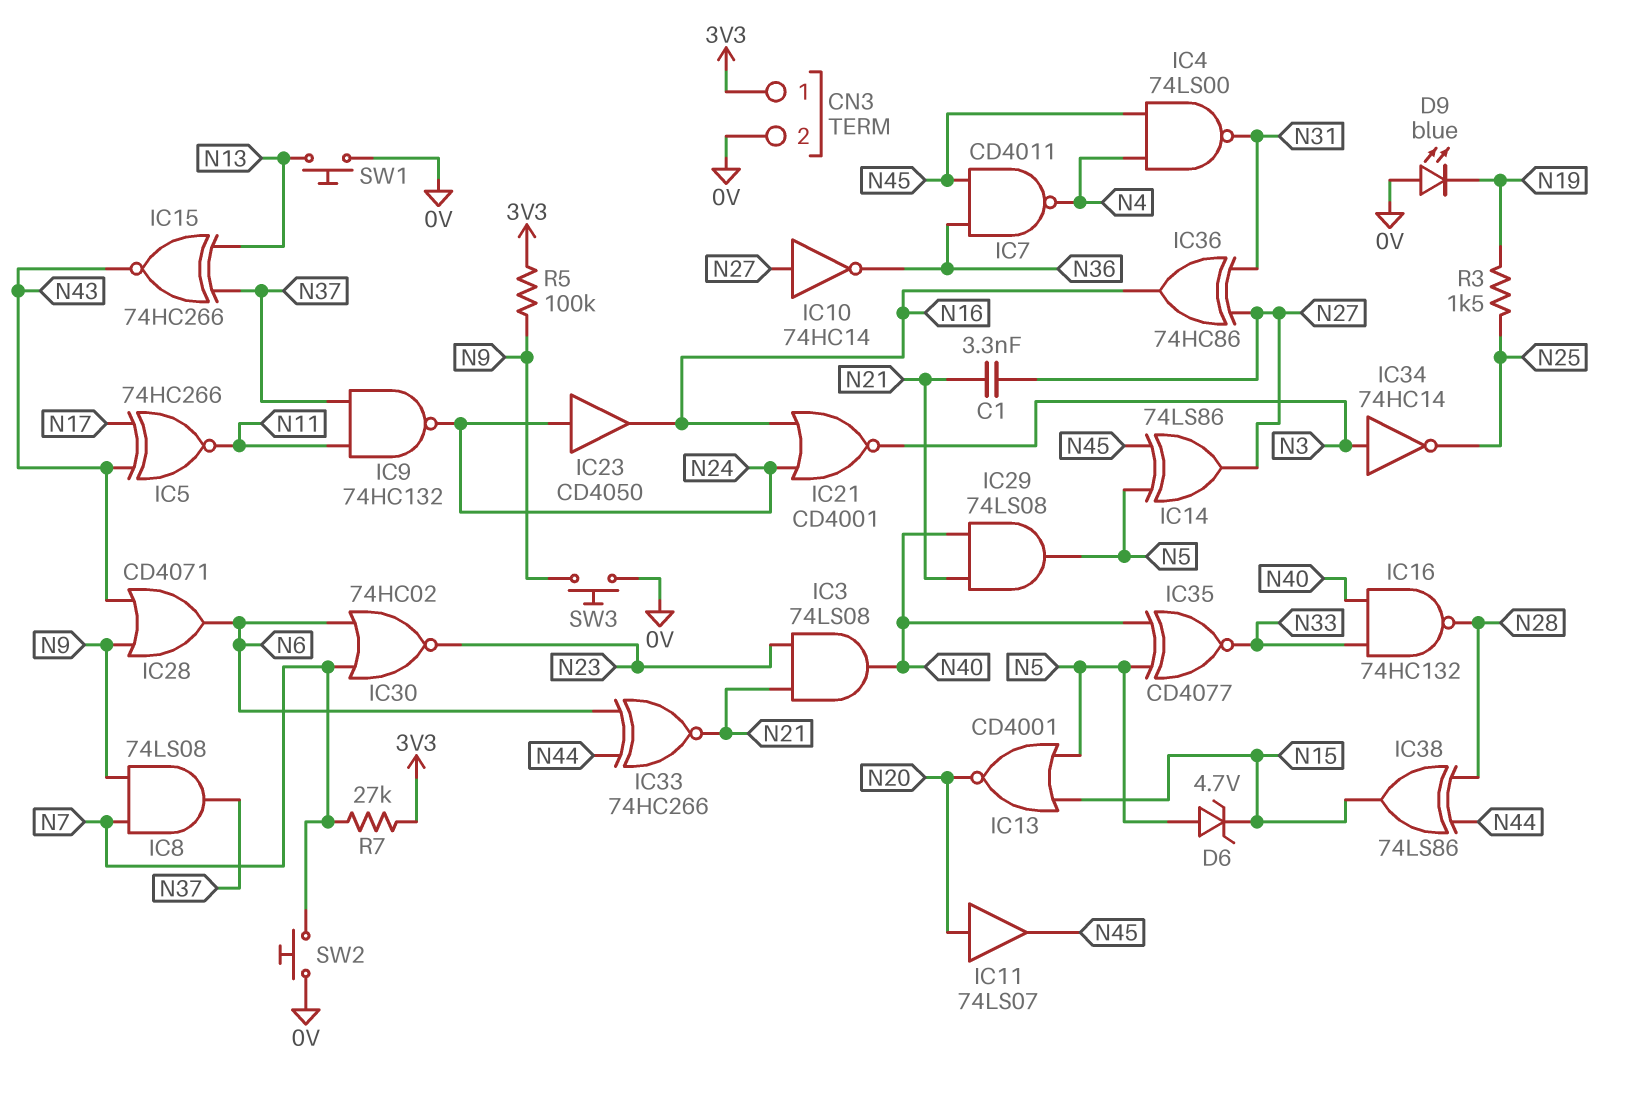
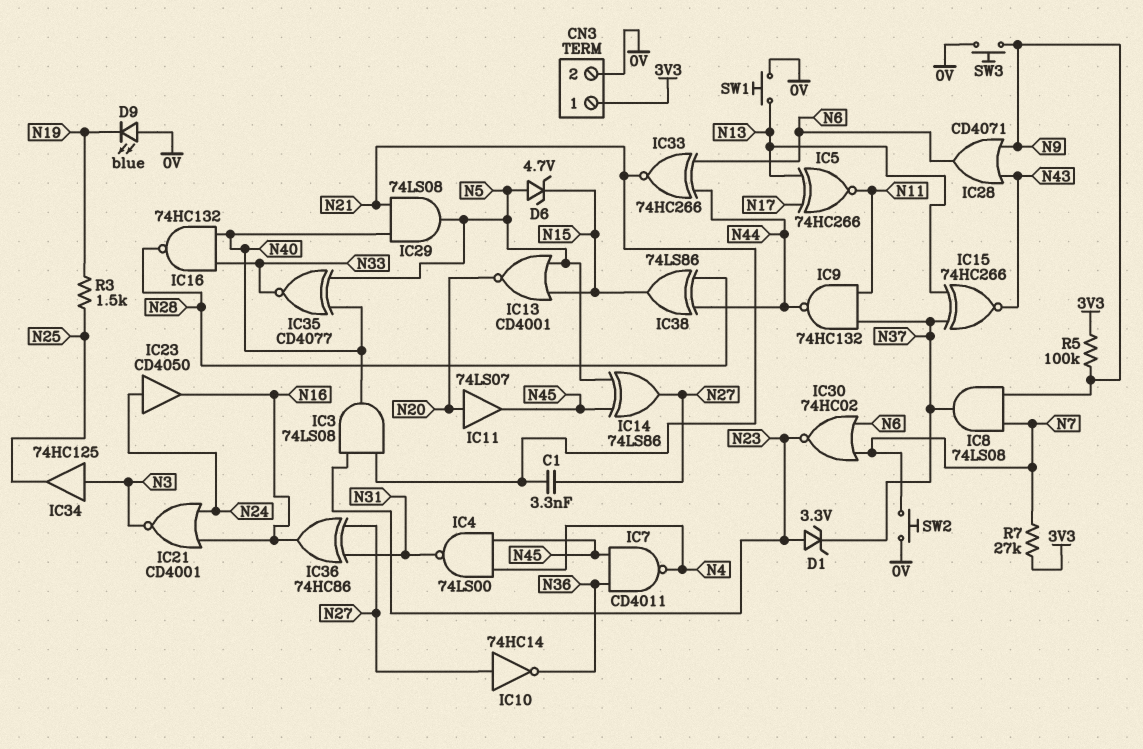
D1: none -> zener 3.3V (A N23, K N37)
IC5: XNOR 74HC266 (in N17, in N43, out N11) -> XNOR 74HC266 (in N13, in N17, out N11)
IC9: NAND 74HC132 (in N11, in N37, out N24) -> NAND 74HC132 (in N11, in N37, out N44)
IC34: NOT 74HC14 (in N3, out N25) -> buffer 74HC125 (in N3, out N25)

